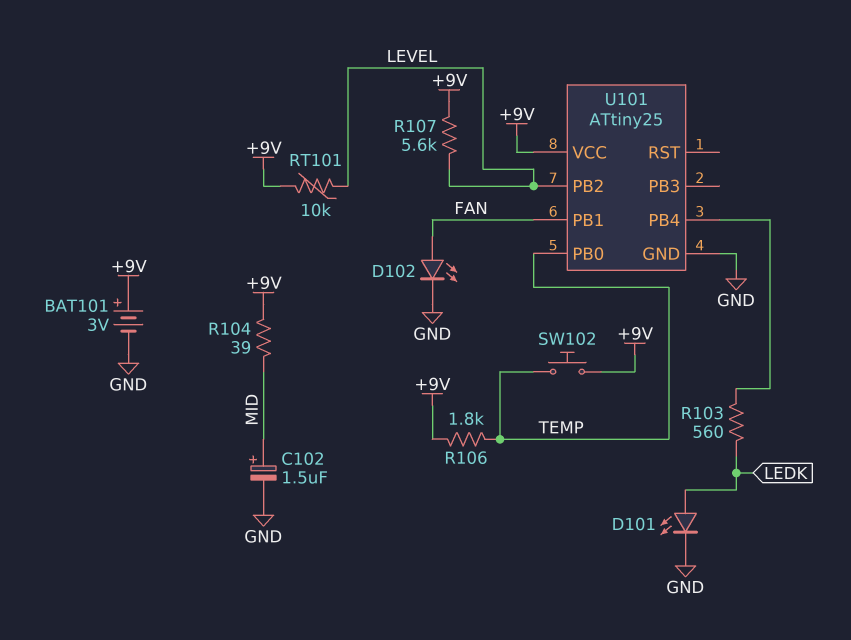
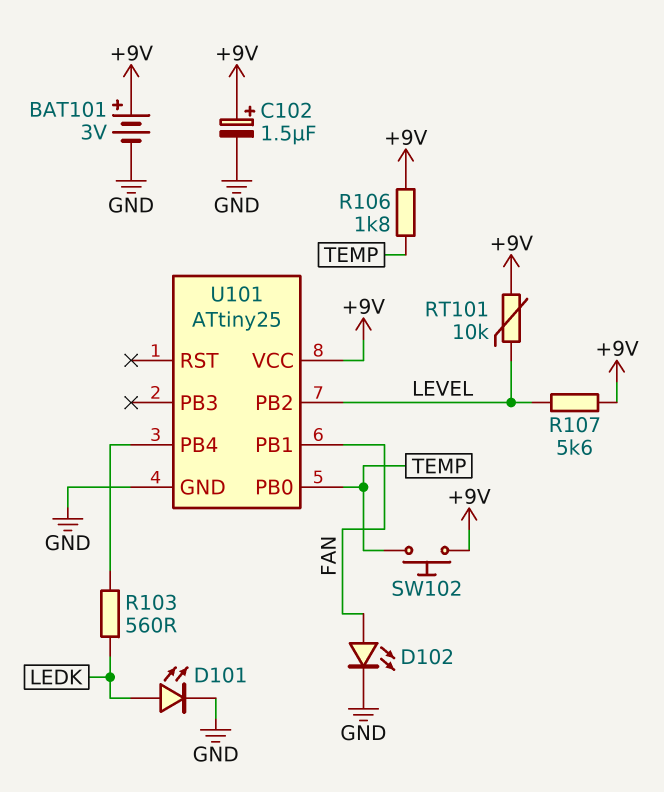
C102: 1.5uF (plus MID, minus GND) -> 1.5uF (plus +9V, minus GND)
R104: 39 (+9V, MID) -> none

